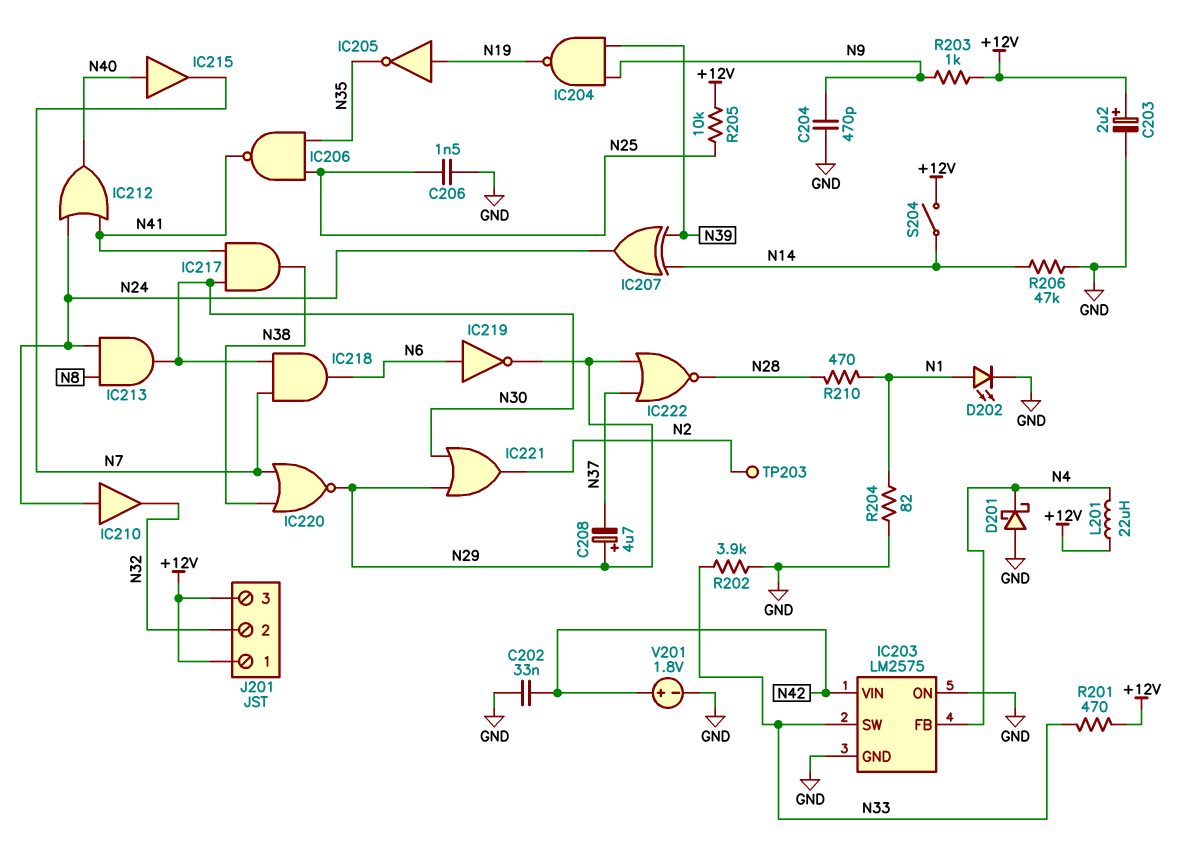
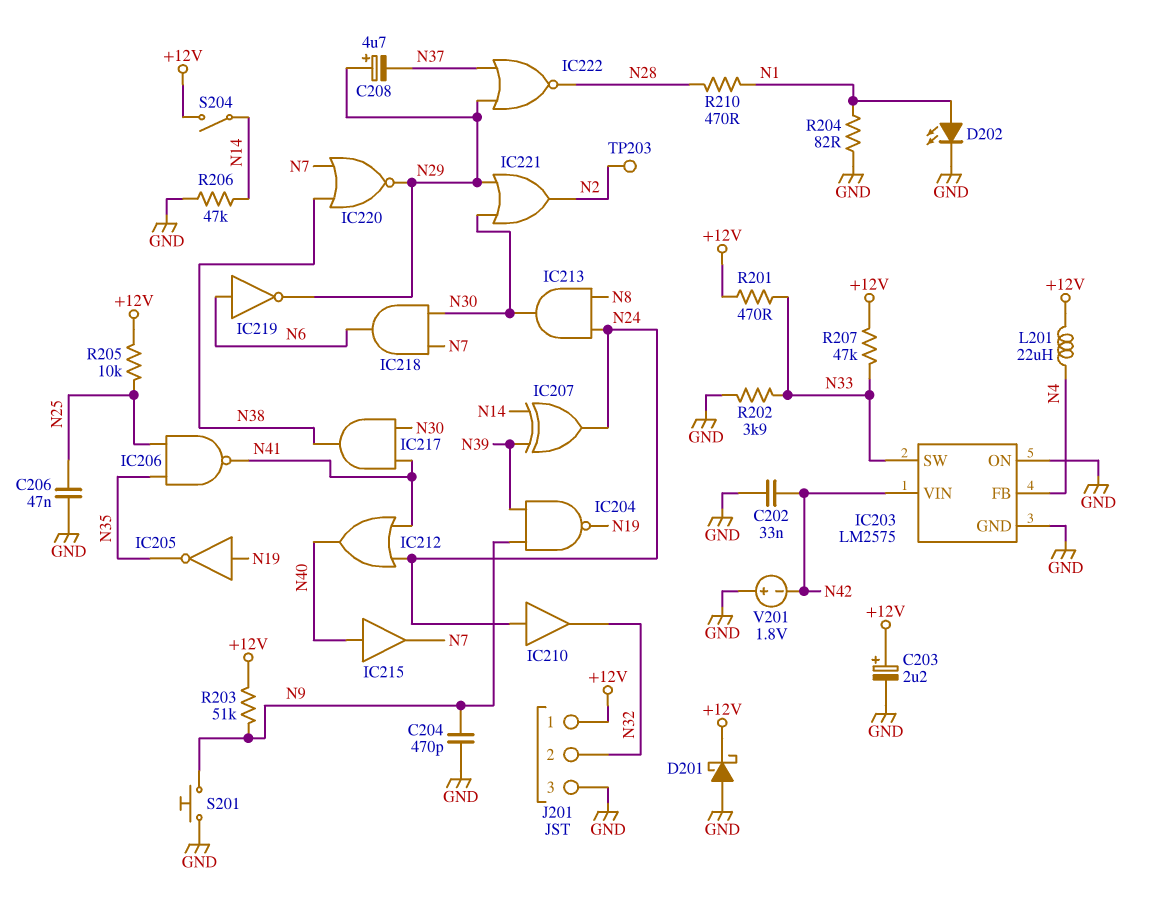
C206: 1.5nF (GND, N25) -> 47nF (GND, N25)
D201: schottky (A GND, K N4) -> schottky (A GND, K +12V)
J201 pin 3: +12V -> GND
R203: 1k (+12V, N9) -> 51k (+12V, N9)
R207: none -> 47k (+12V, N33)
S201: none -> button (GND, N9)
V201: 1.8V (plus N42, minus GND) -> 1.8V (plus GND, minus N42)

